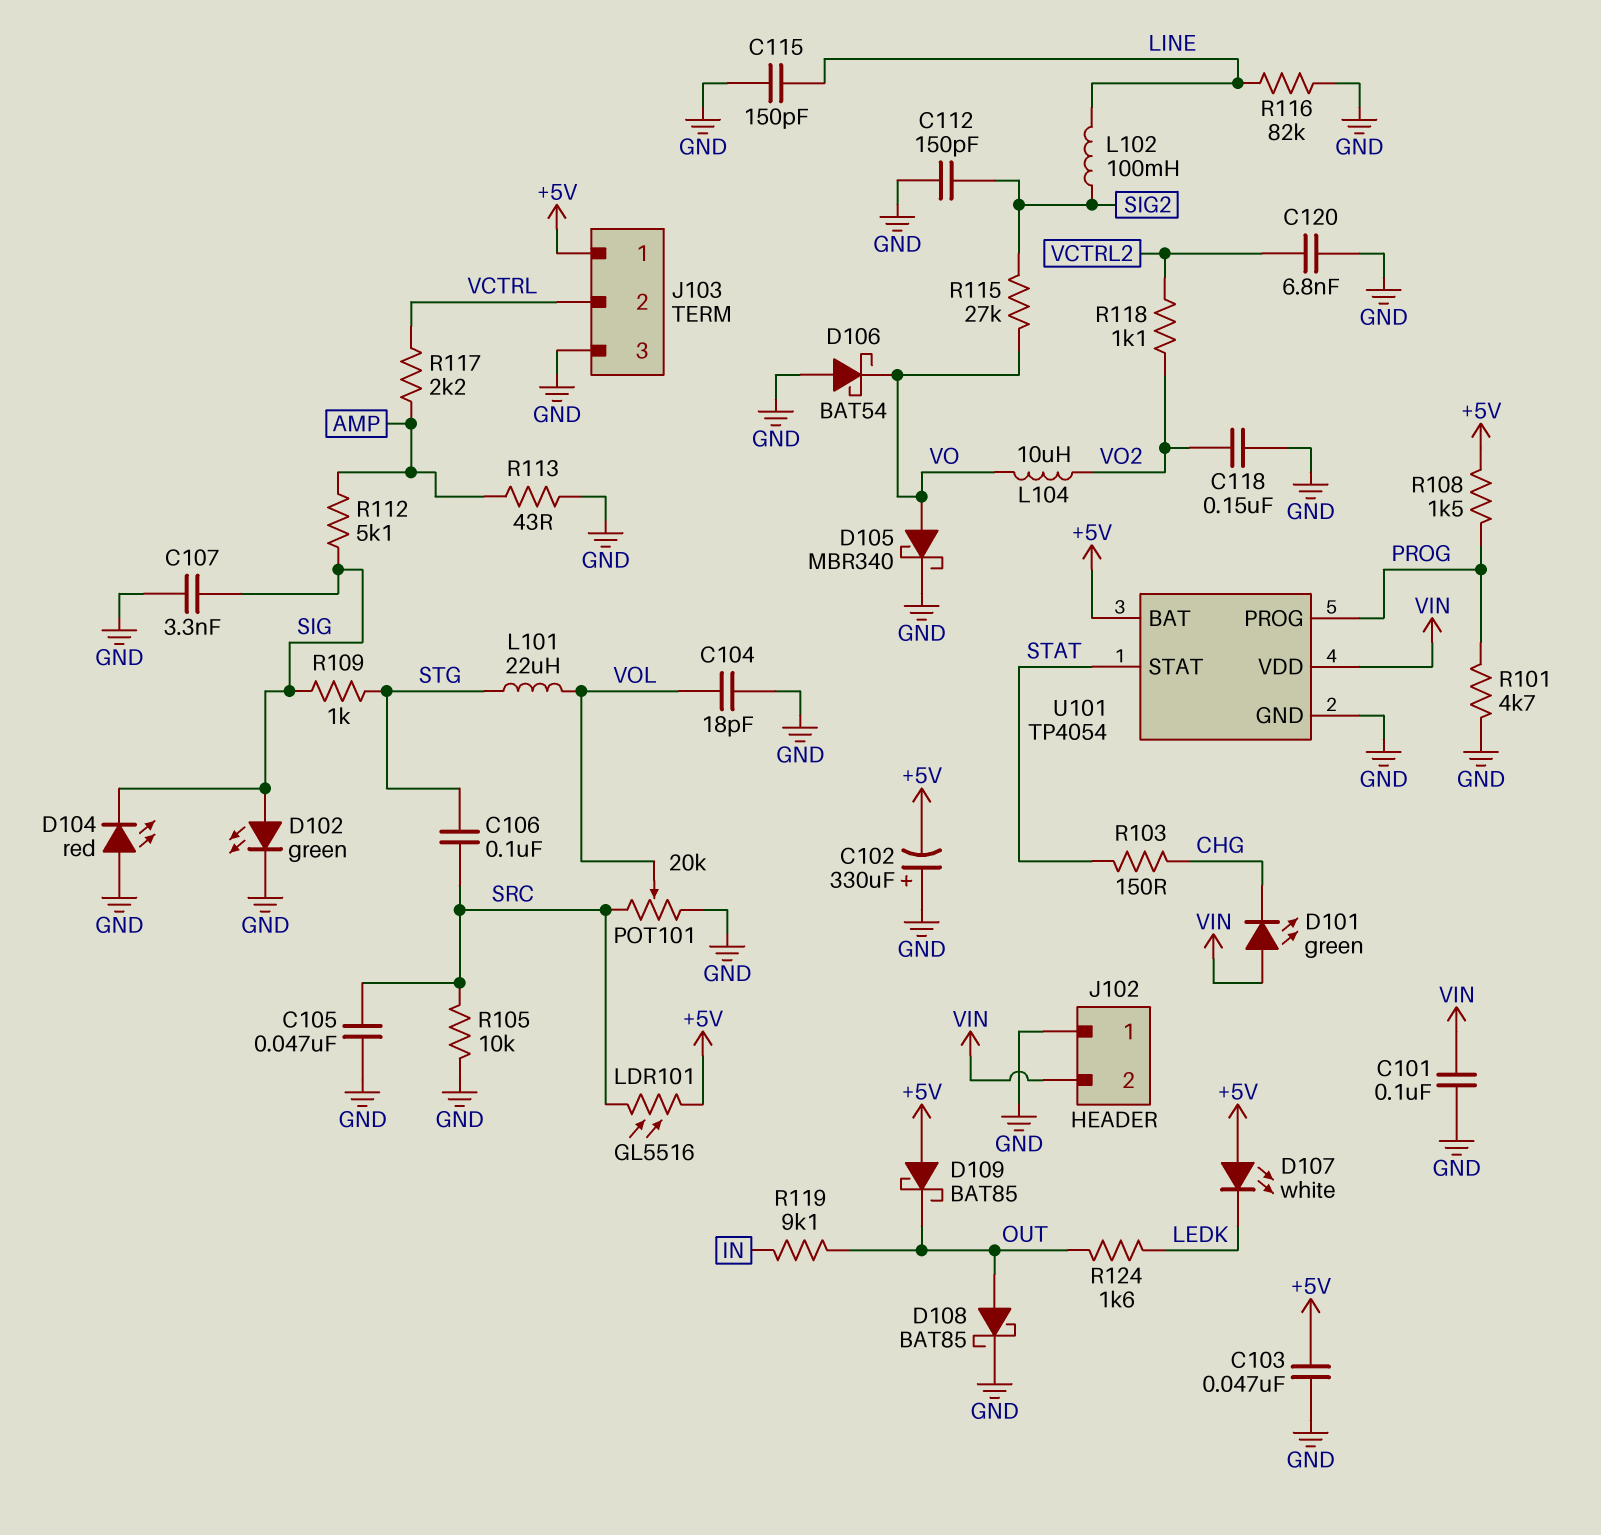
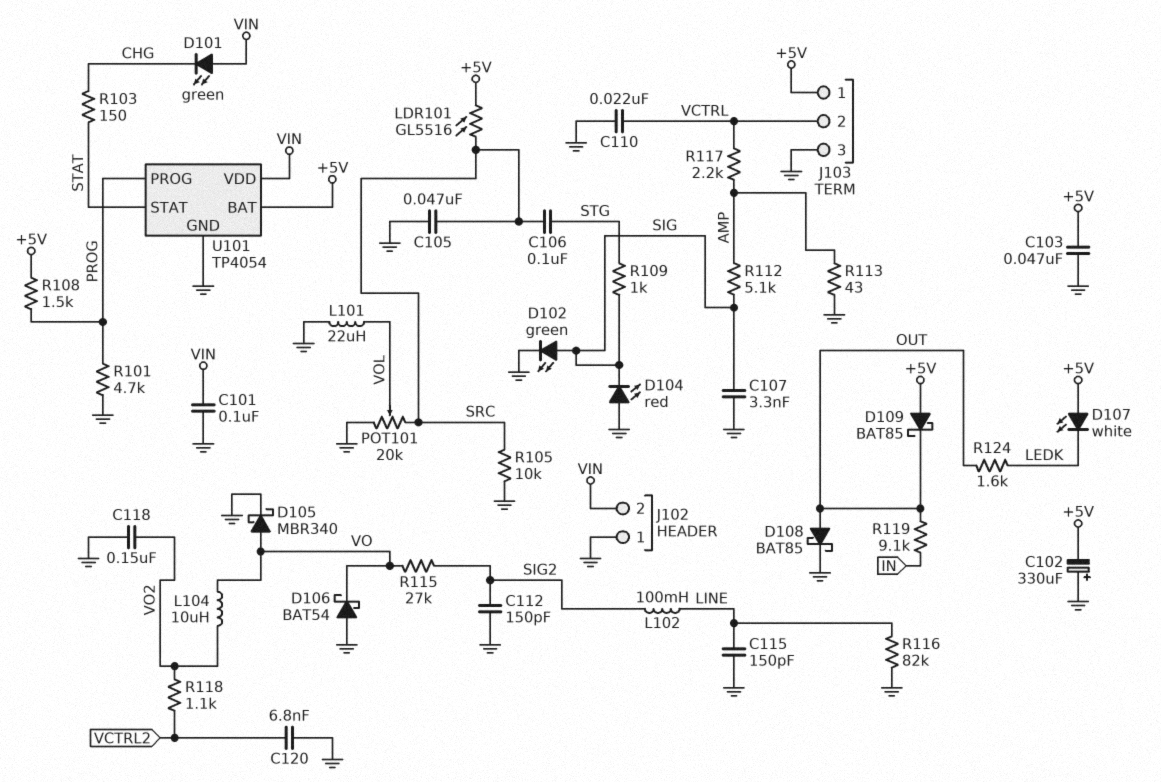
C104: 18pF (GND, VOL) -> none
C110: none -> 22nF (GND, VCTRL)
L101: 22uH (STG, VOL) -> 22uH (GND, VOL)

